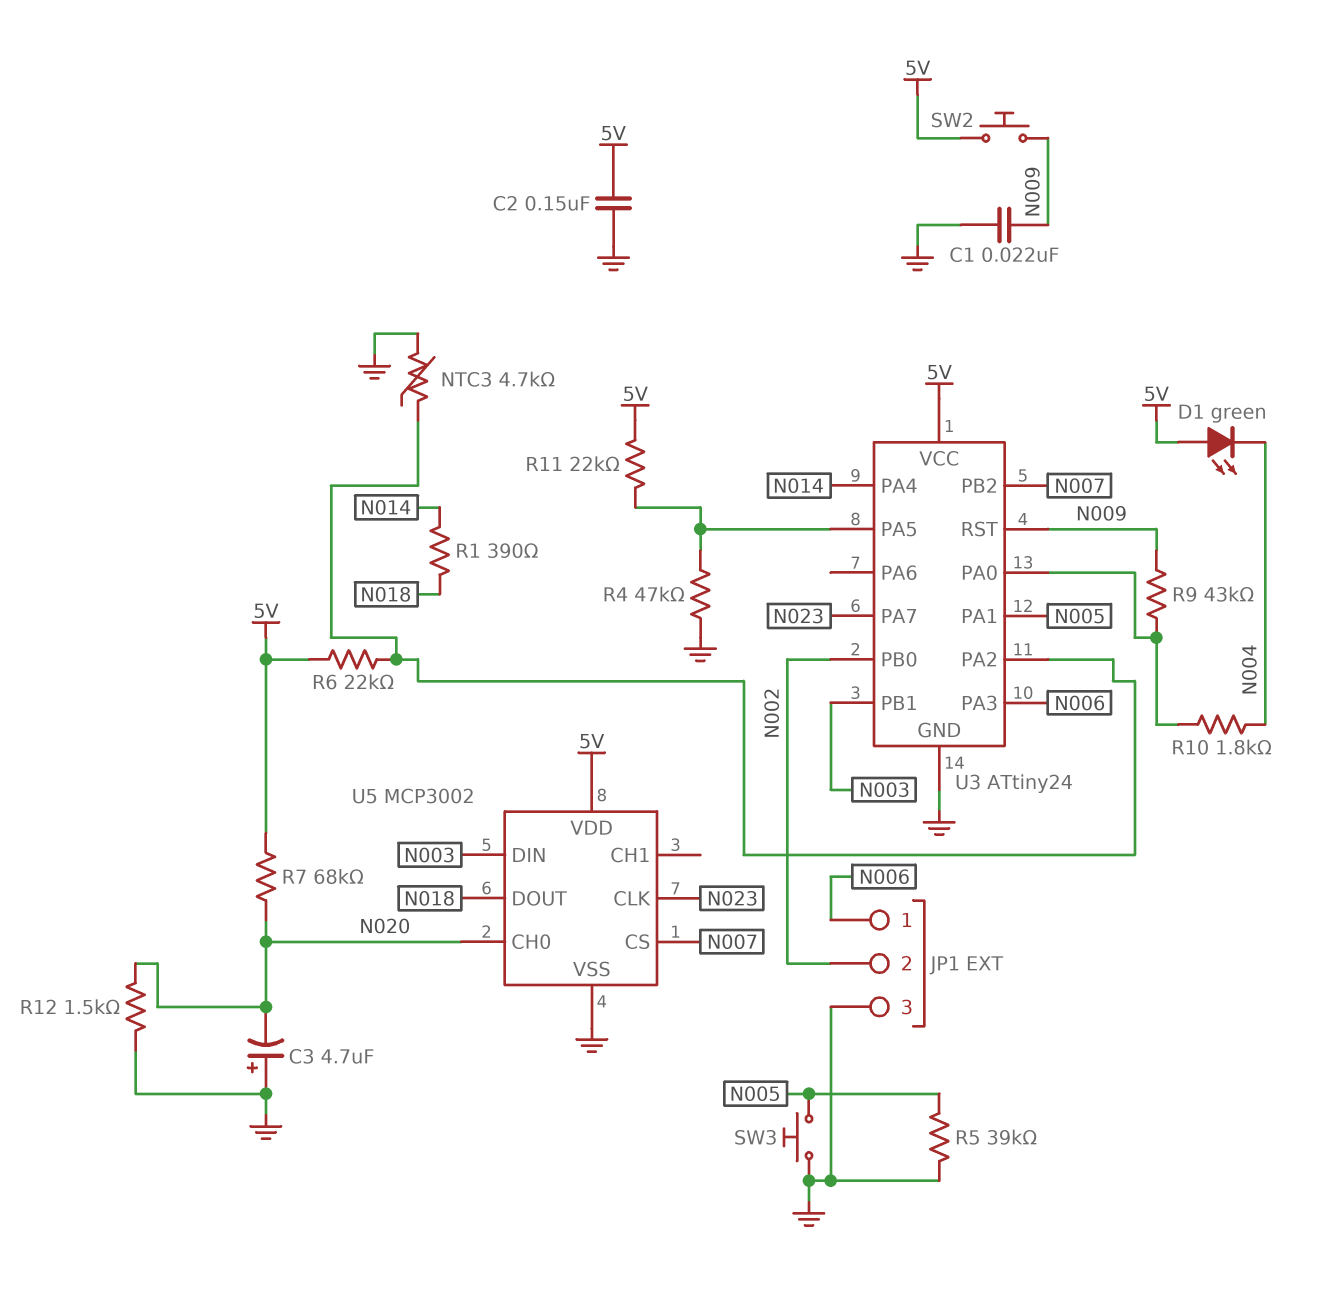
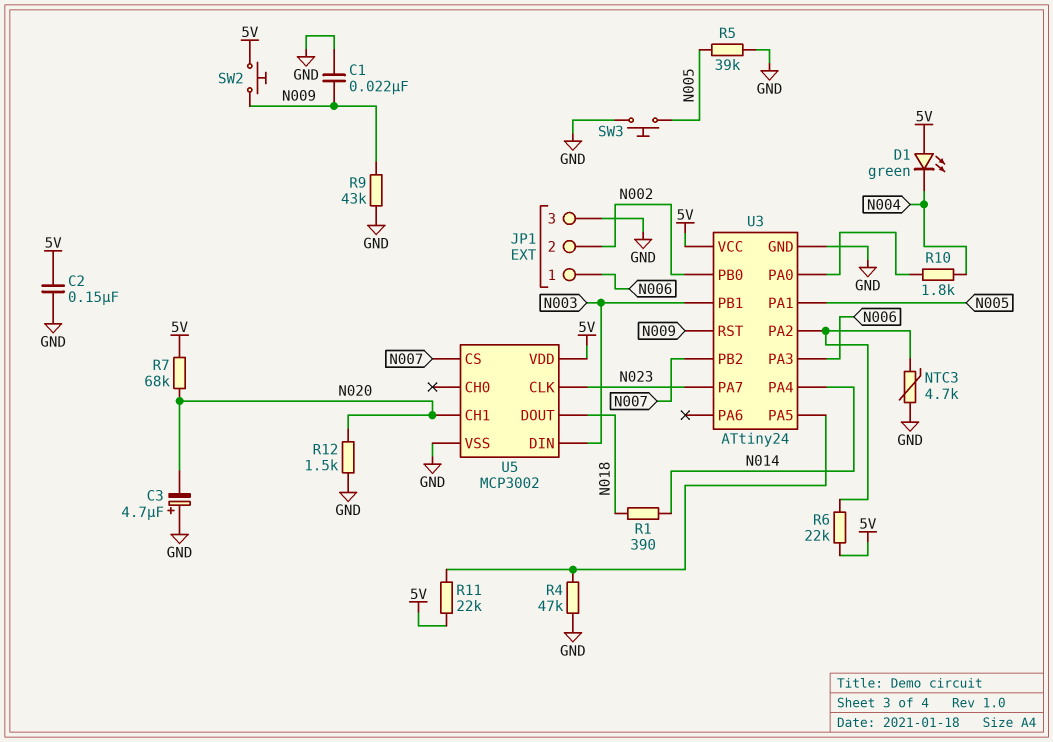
R9: 43k (N009, U3/PA0) -> 43k (GND, N009)
U5 pin CH0: N020 -> none
U5 pin CH1: none -> N020

